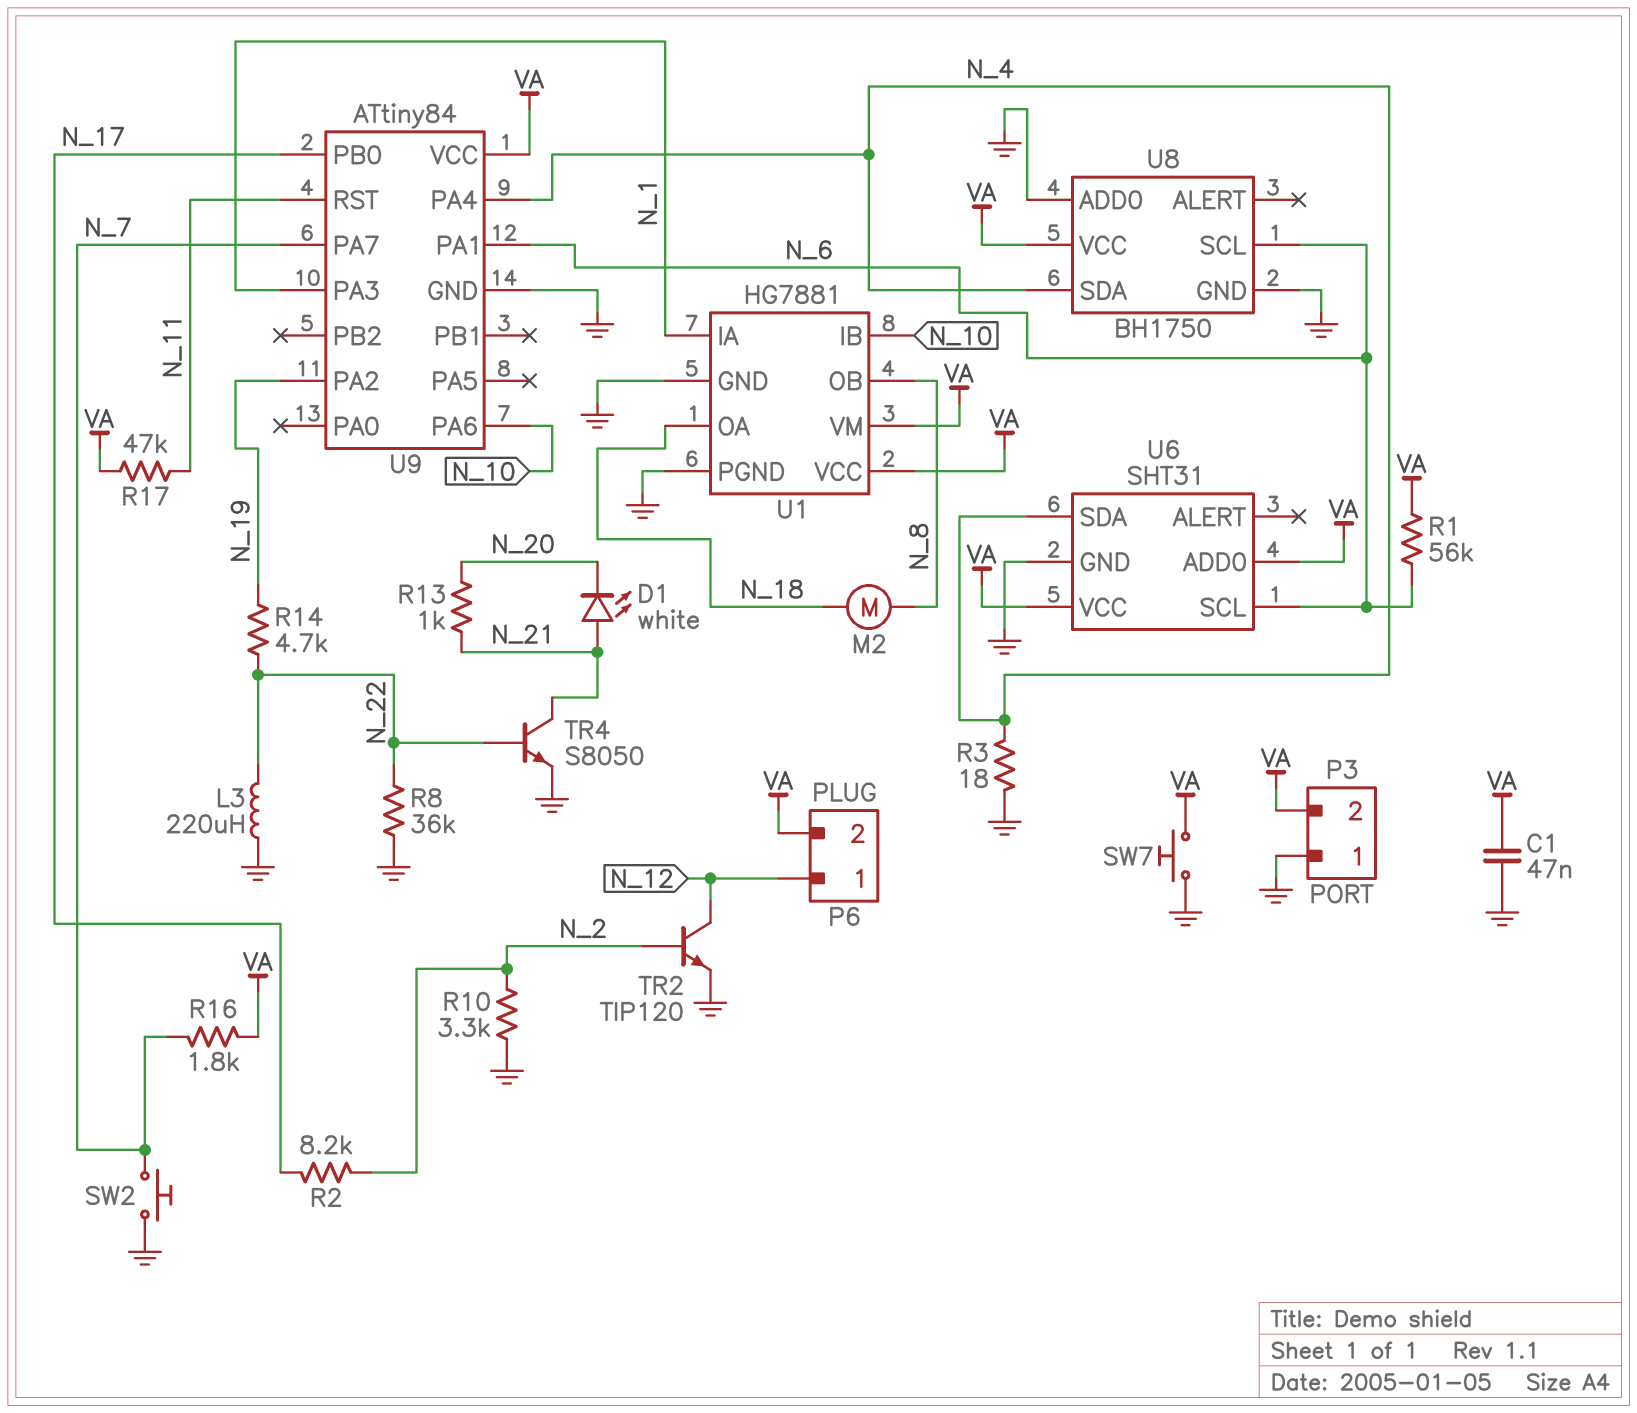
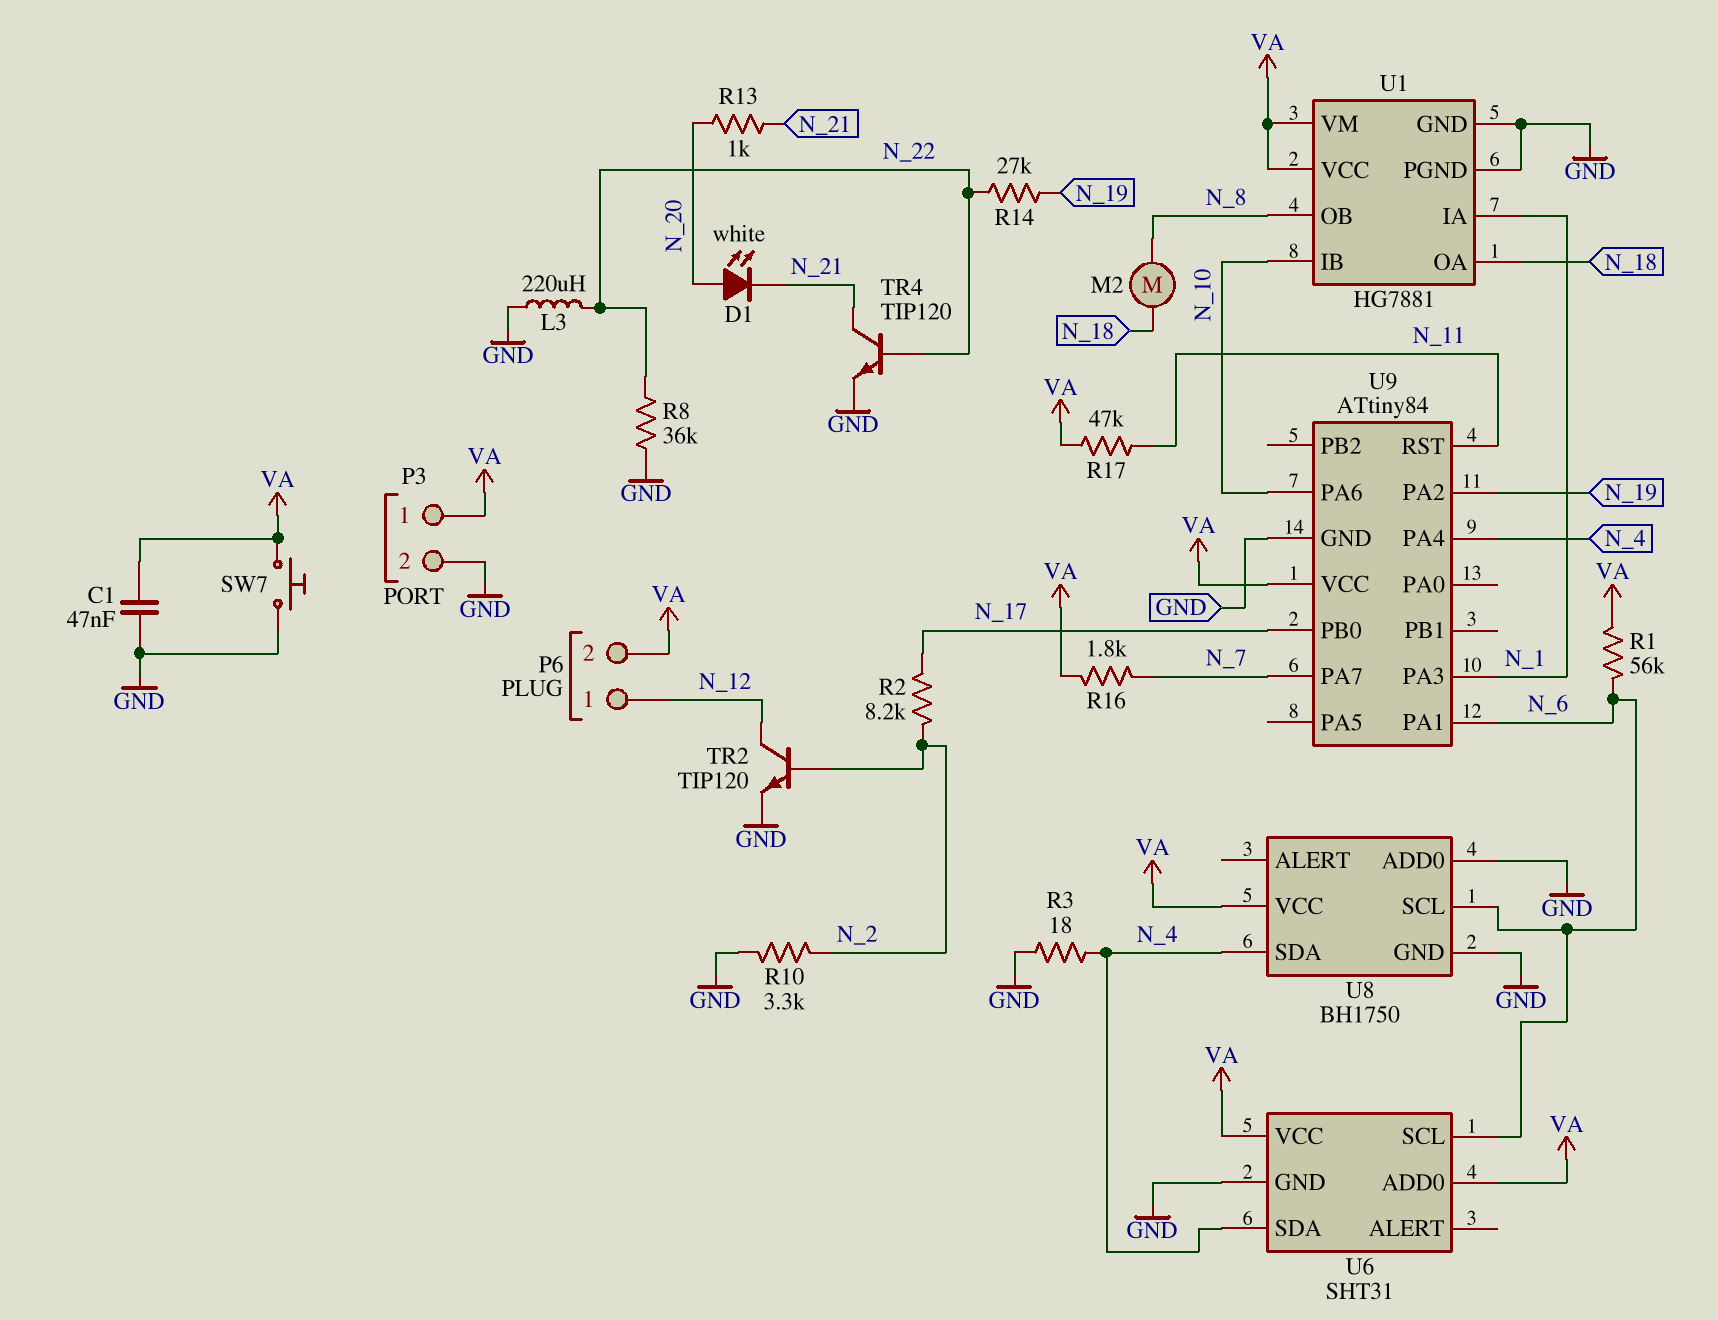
D1: LED white (A N_21, K N_20) -> LED white (A N_20, K N_21)
P3 pin 1: GND -> VA
P3 pin 2: VA -> GND
R14: 4.7k (N_19, N_22) -> 27k (N_19, N_22)
SW2: button (GND, N_7) -> none
TR4: NPN S8050 (B N_22, C N_21, E GND) -> NPN TIP120 (B N_22, C N_21, E GND)

